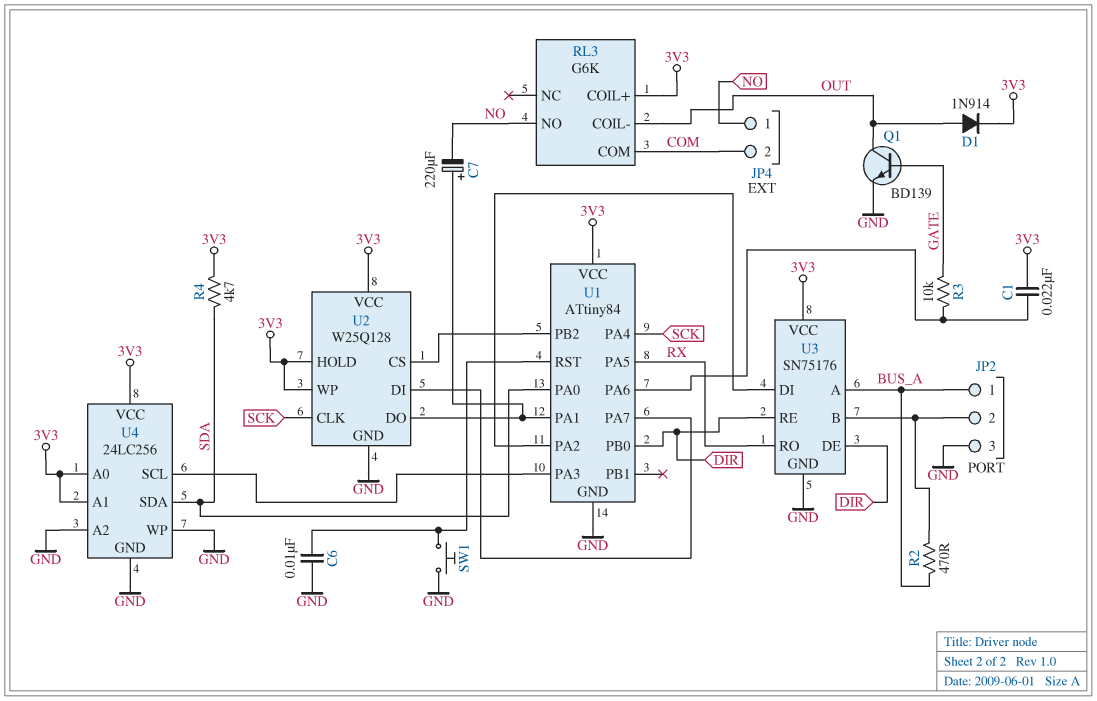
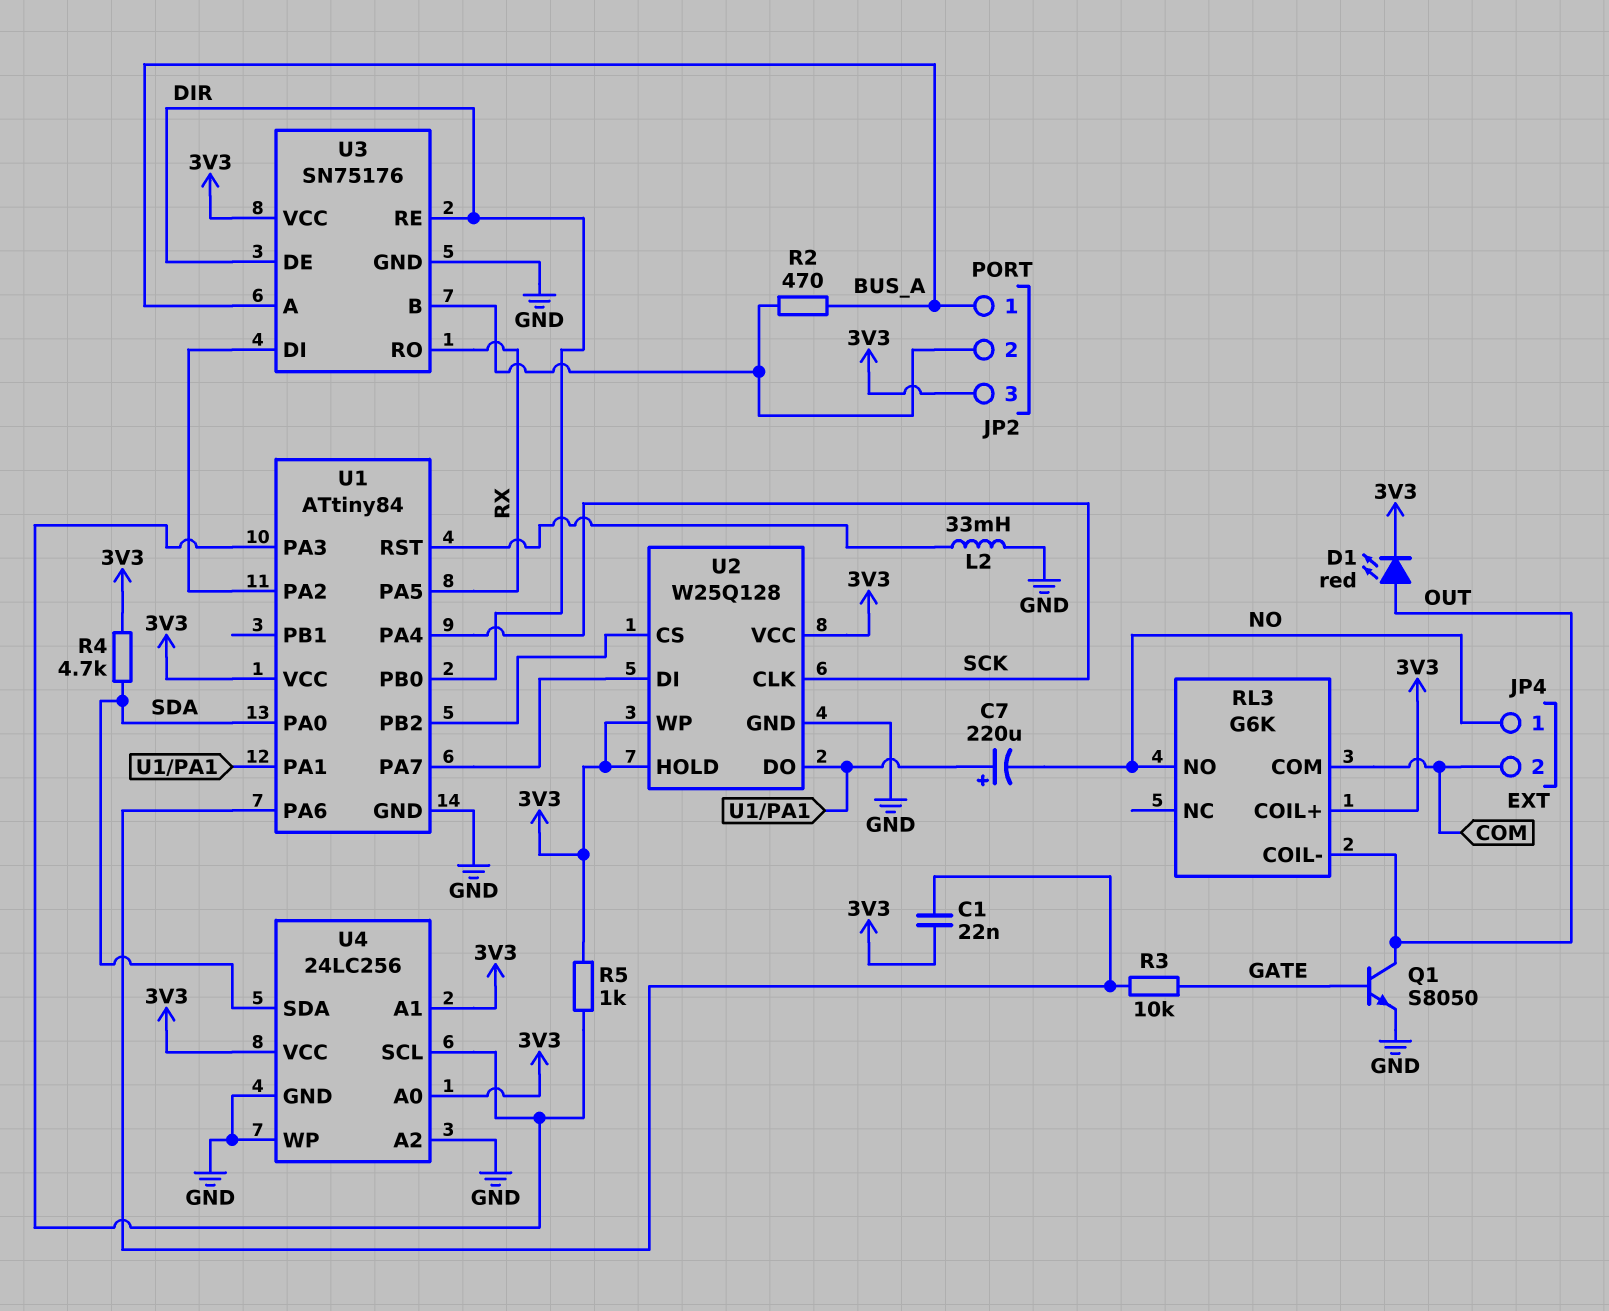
C6: 10nF (GND, U1/RST) -> none
D1: diode 1N914 (A OUT, K 3V3) -> LED red (A OUT, K 3V3)
JP2 pin 3: GND -> 3V3
L2: none -> 33mH (GND, U1/RST)
Q1: NPN BD139 (B GATE, C OUT, E GND) -> NPN S8050 (B GATE, C OUT, E GND)
R5: none -> 1k (3V3, U1/PA3)
SW1: button (GND, U1/RST) -> none

